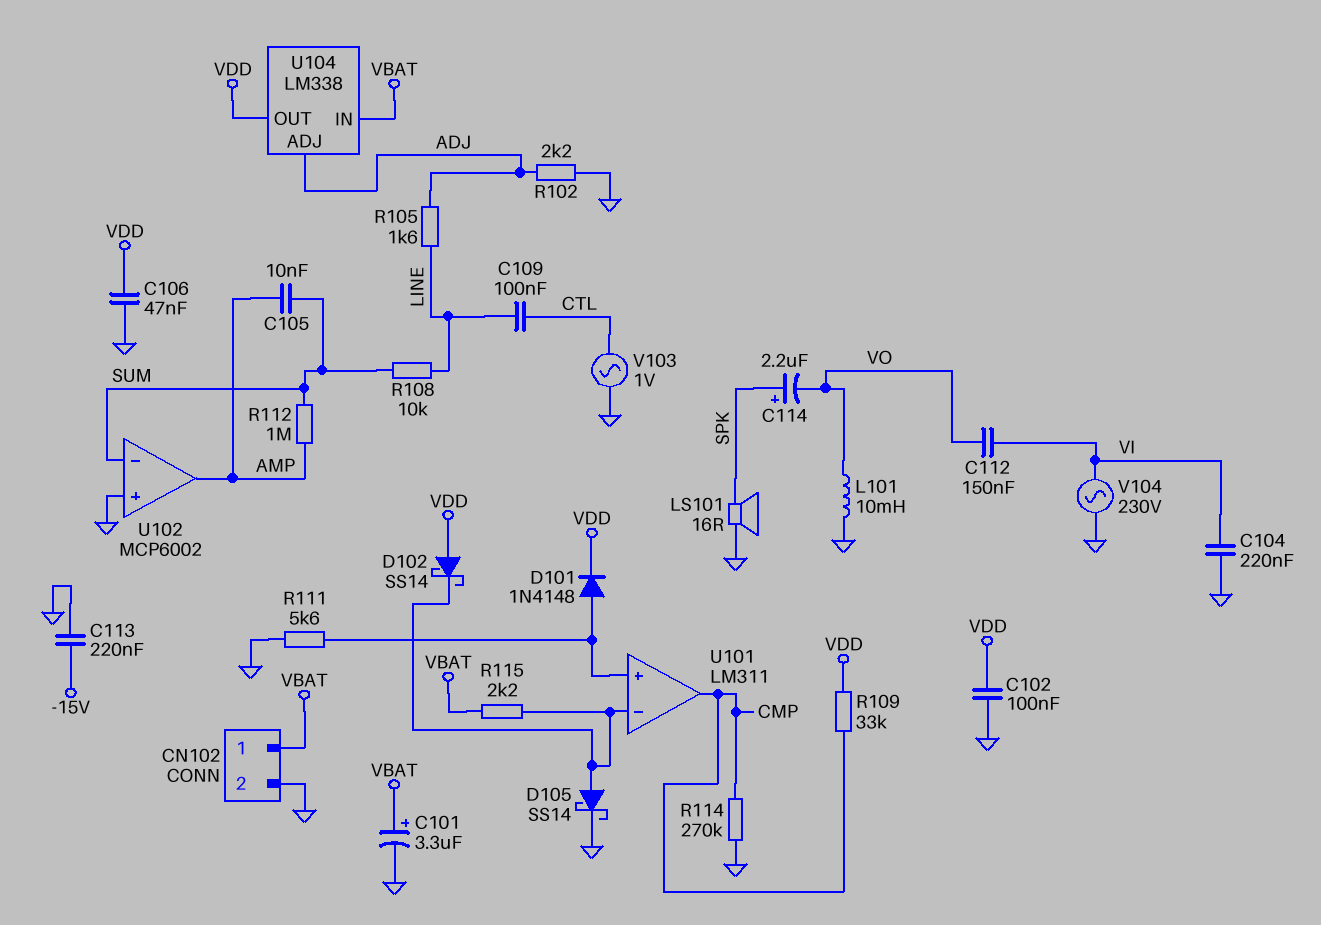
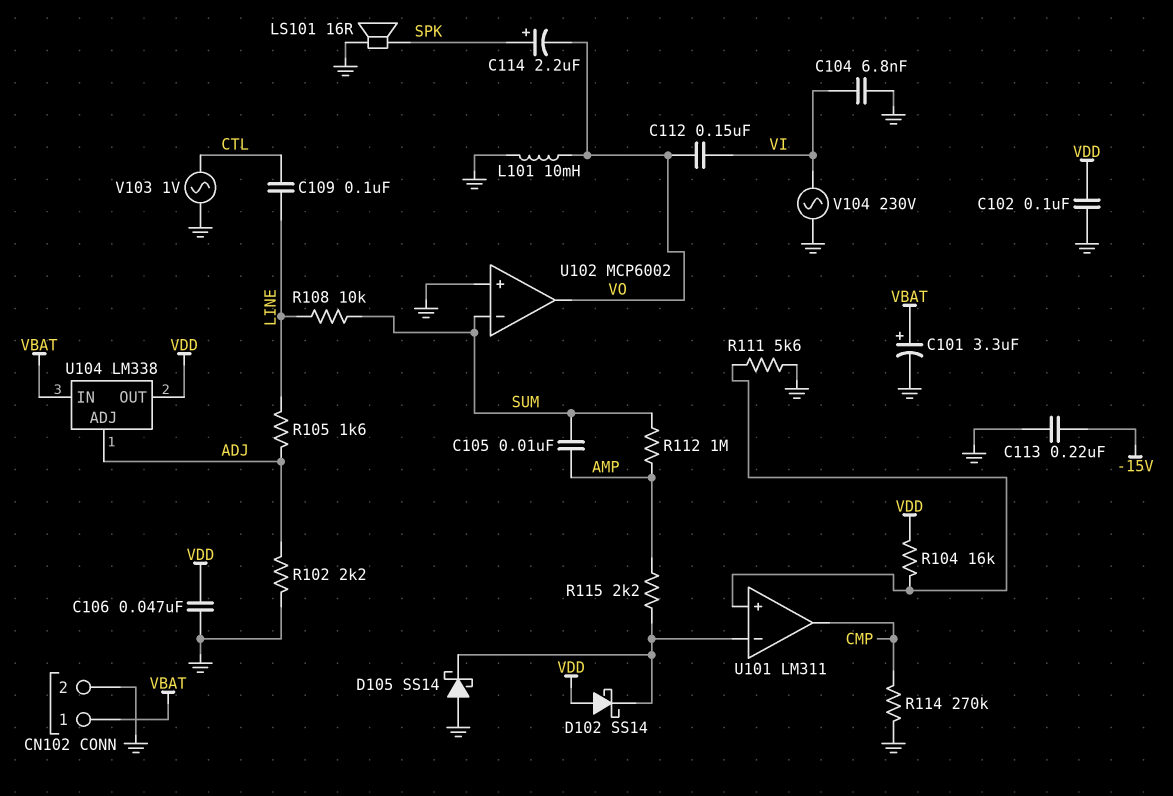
C104: 220nF (GND, VI) -> 6.8nF (GND, VI)
D101: diode 1N4148 (A U101/in+, K VDD) -> none
D105: schottky SS14 (A U101/in-, K GND) -> schottky SS14 (A GND, K U101/in-)
R104: none -> 16k (U101/in+, VDD)
R109: 33k (CMP, VDD) -> none
R115: 2.2k (U101/in-, VBAT) -> 2.2k (AMP, U101/in-)
U102 pin out: AMP -> VO

